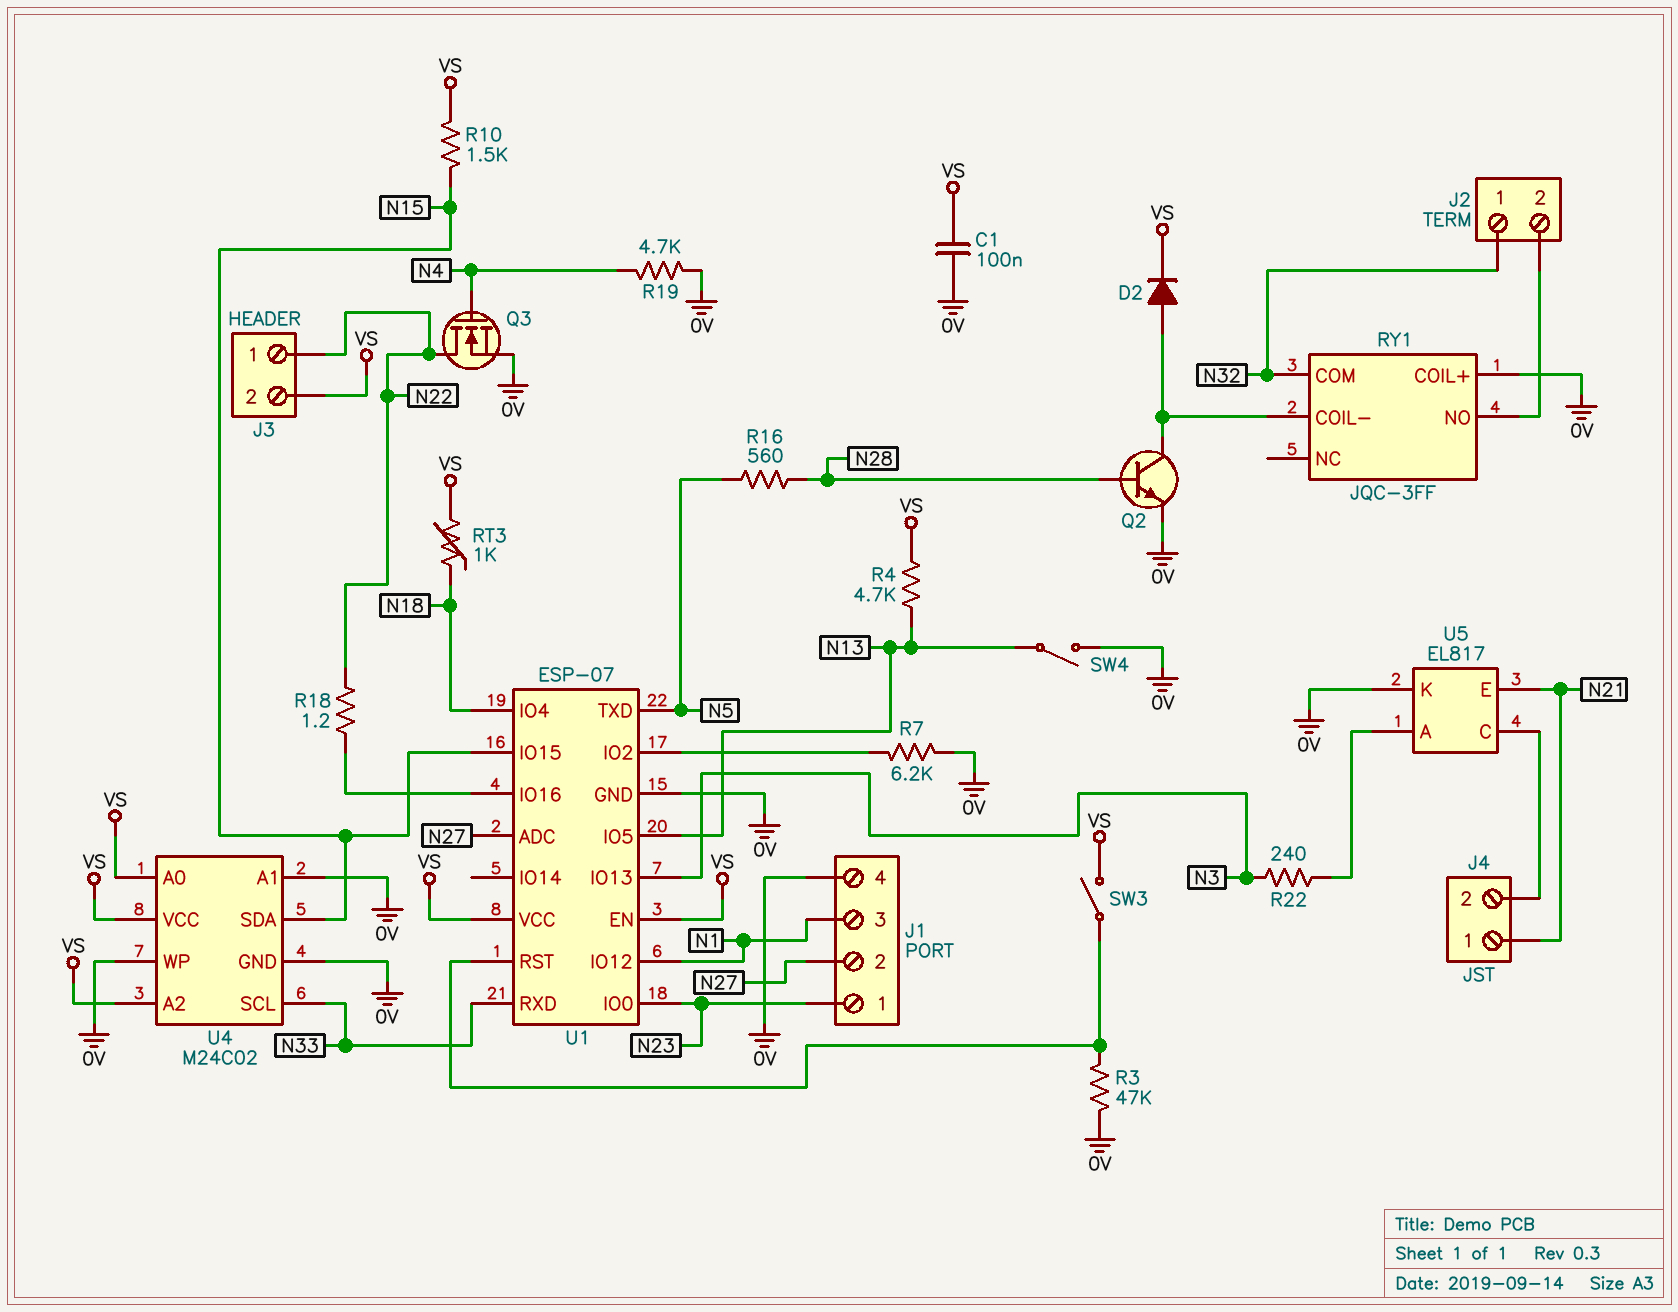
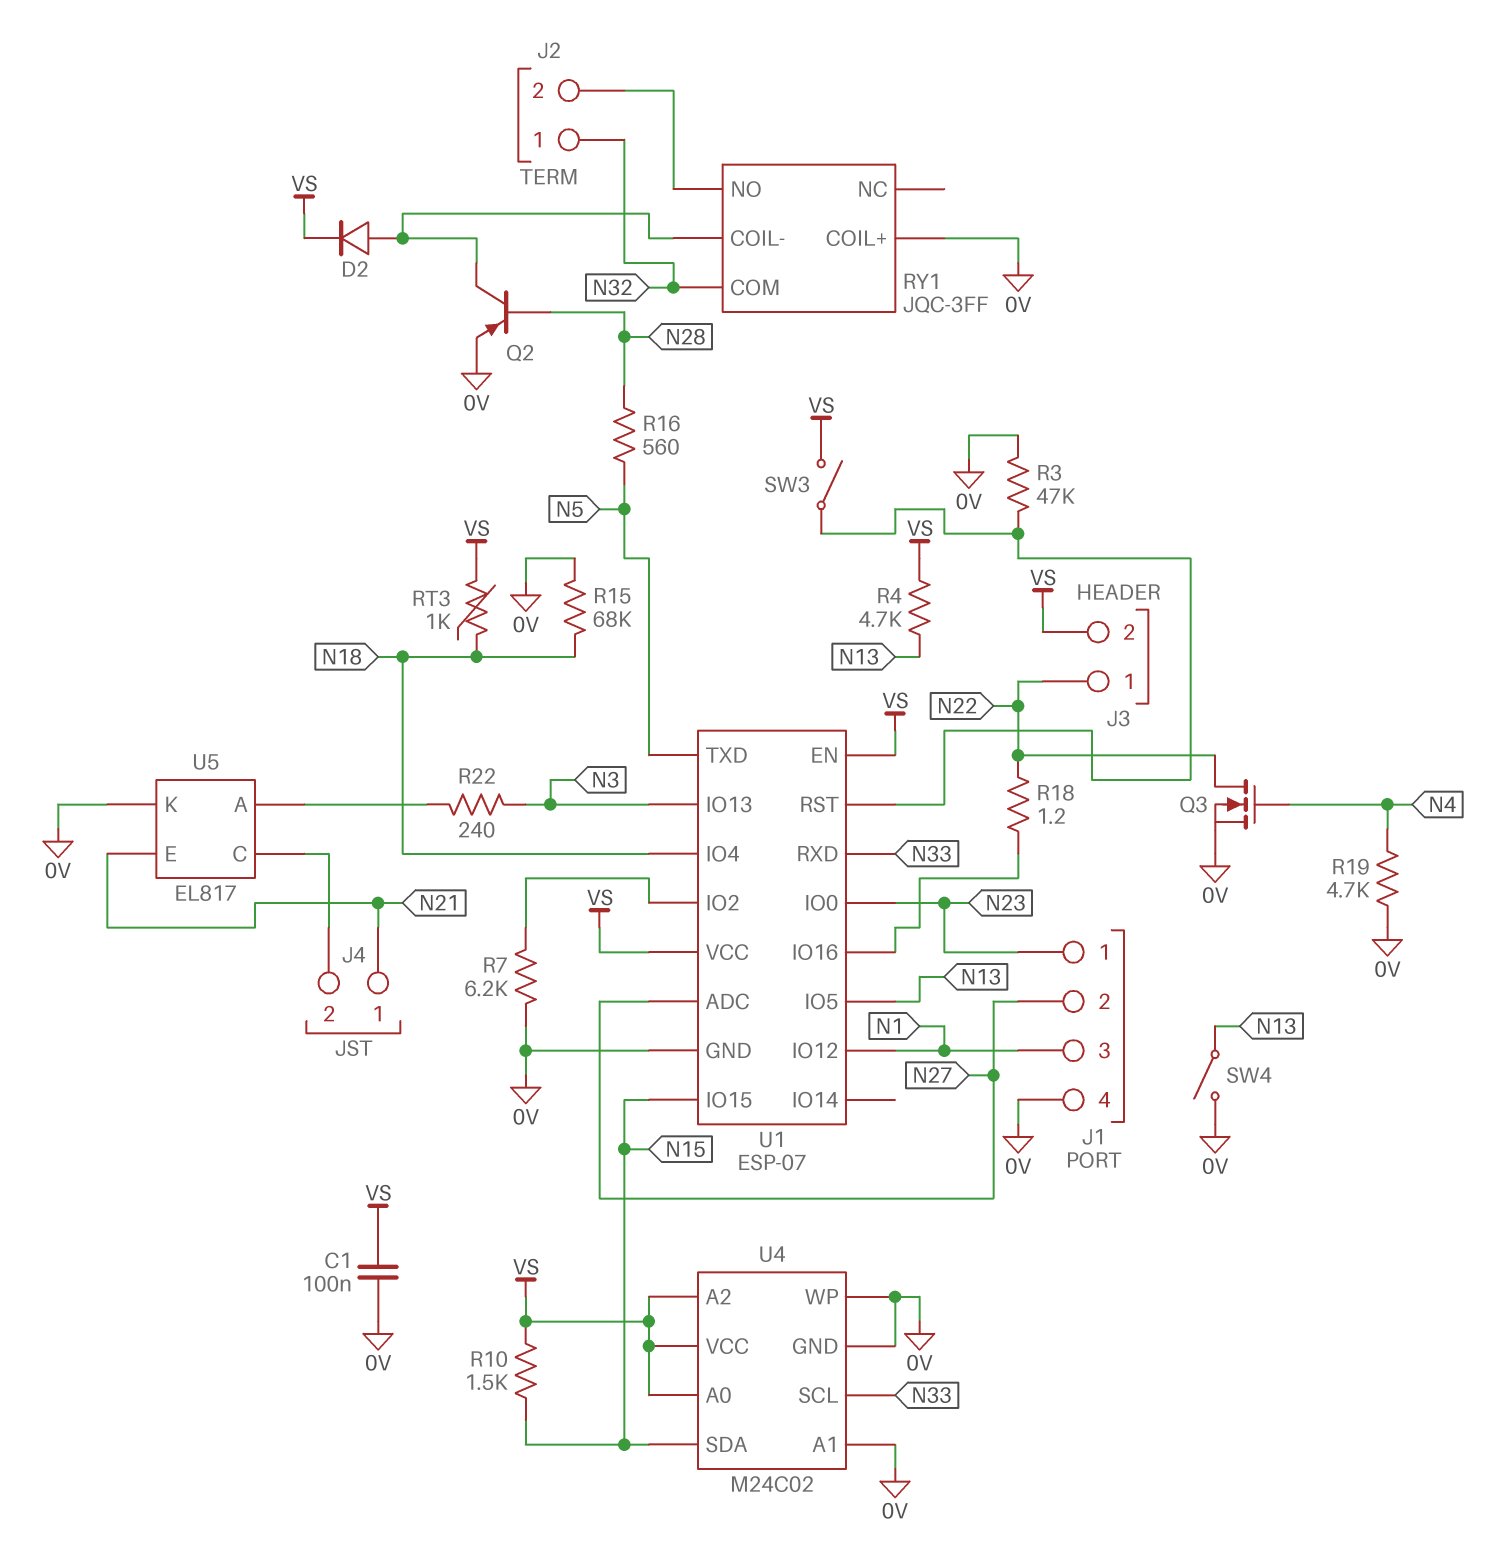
Q2: NPN (B N28, C RY1/COIL-, E 0V) -> PNP (B N28, C RY1/COIL-, E 0V)
R15: none -> 68k (0V, N18)

